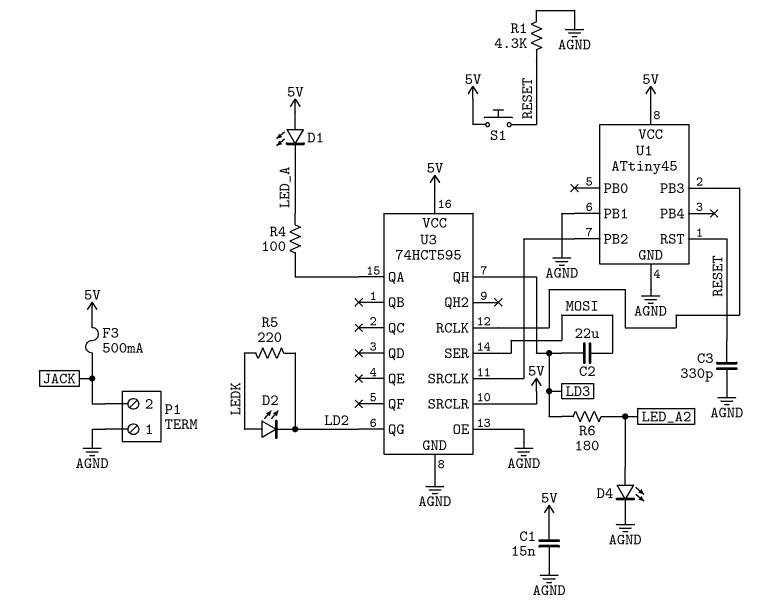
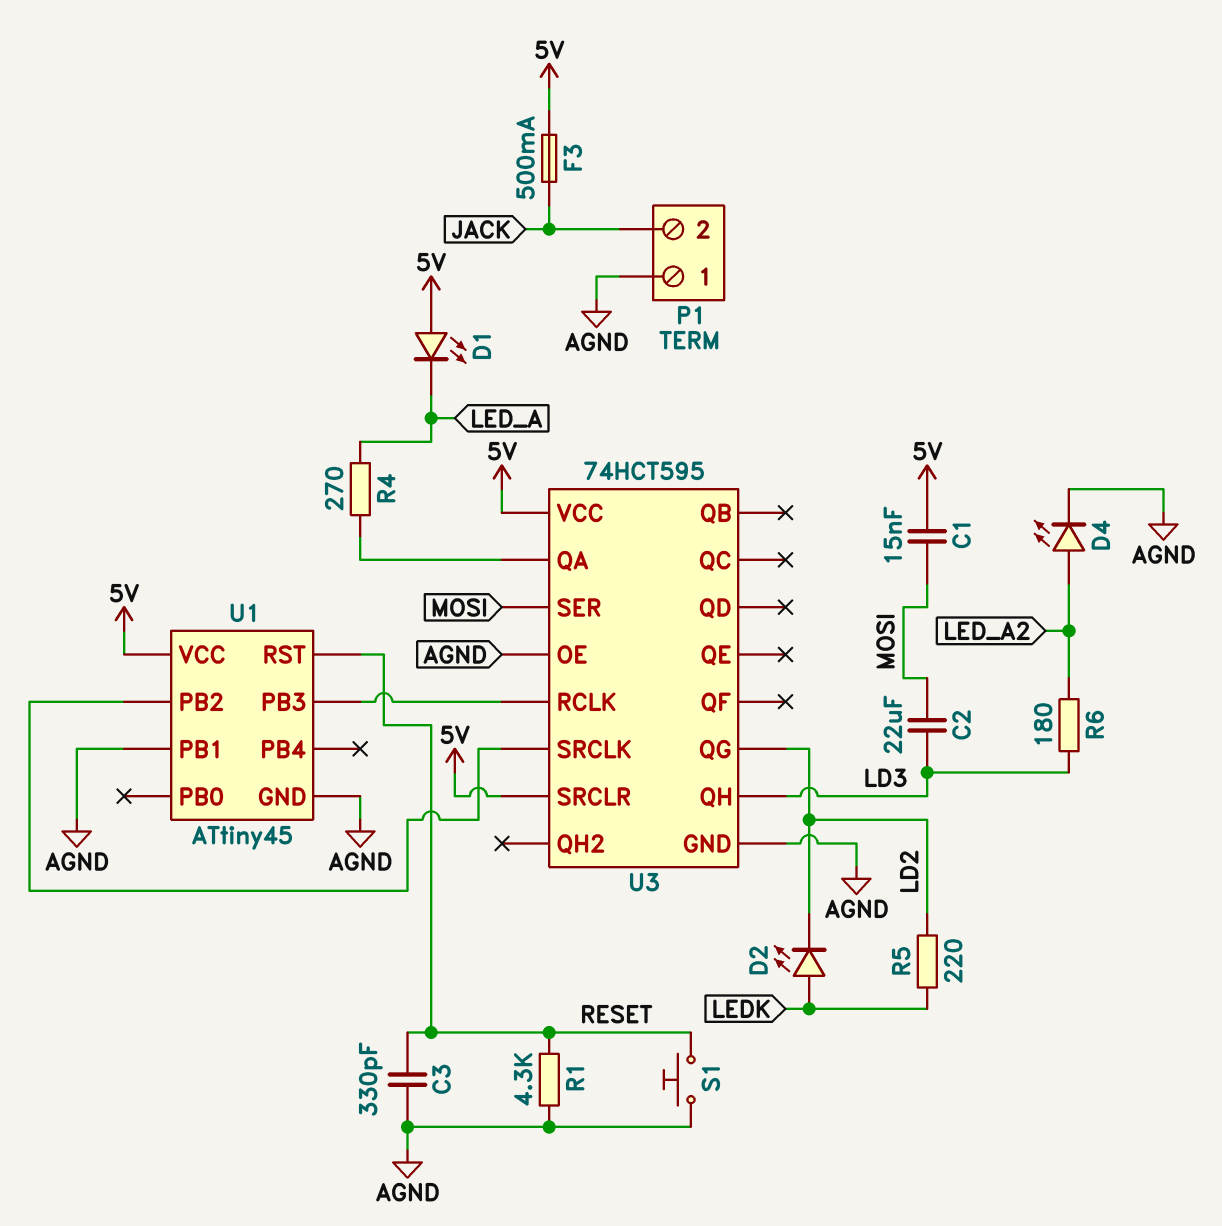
C1: 15nF (5V, AGND) -> 15nF (5V, MOSI)
R4: 100 (LED_A, U3/QA) -> 270 (LED_A, U3/QA)
S1: button (5V, RESET) -> button (AGND, RESET)

